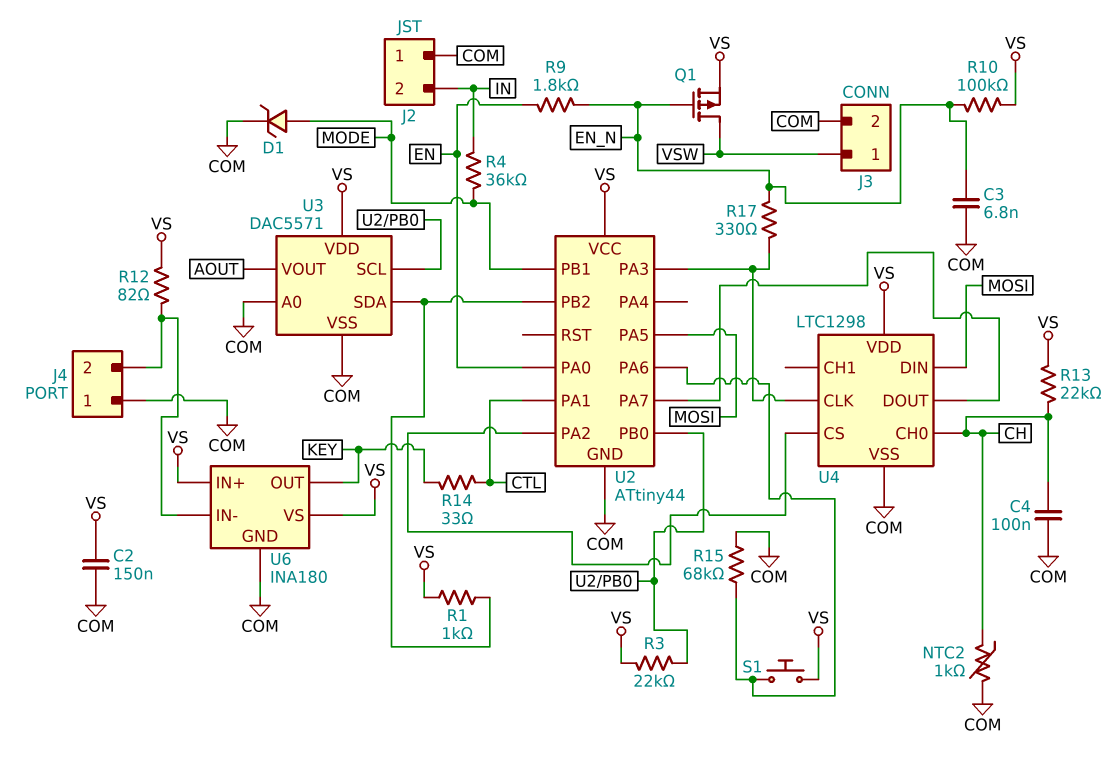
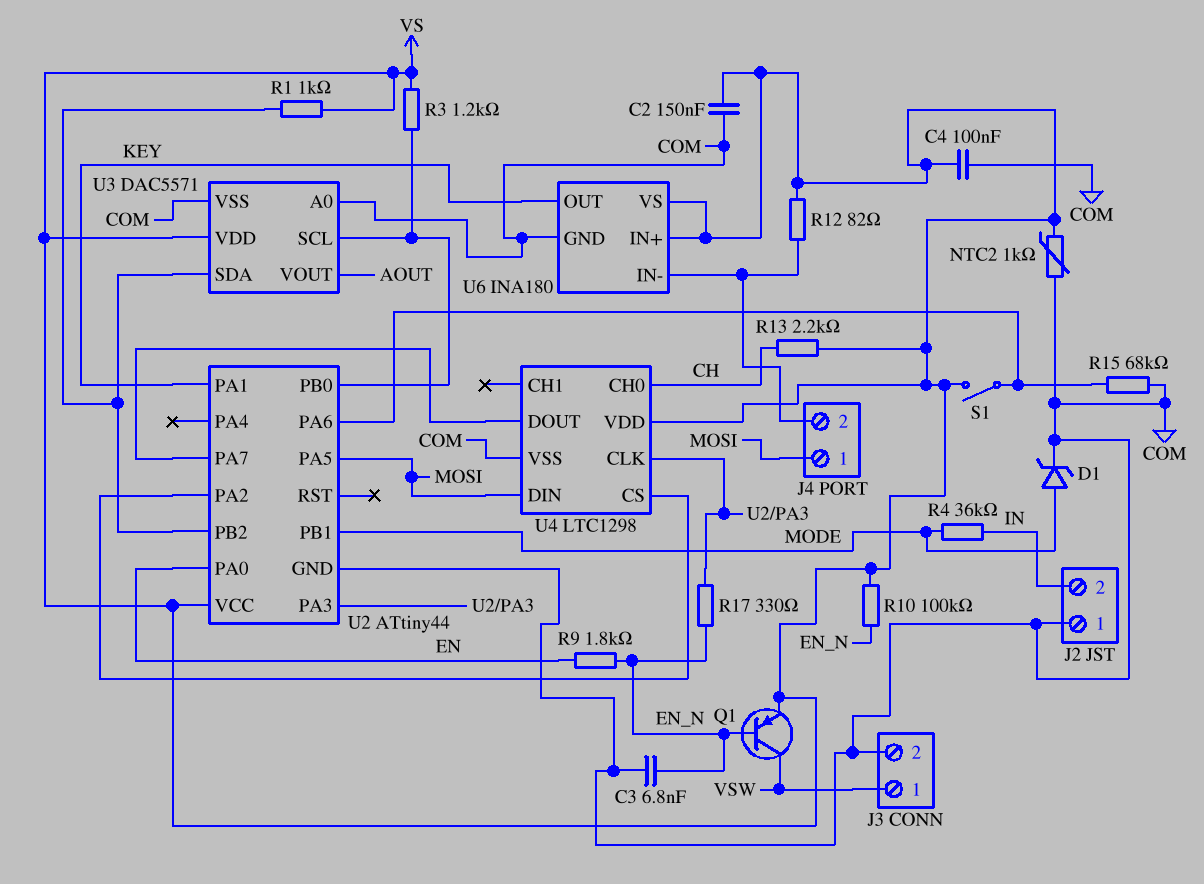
C4: 100nF (CH, COM) -> 100nF (COM, VS)
J4 pin 1: COM -> MOSI
NTC2: 1k (CH, COM) -> 1k (COM, VS)
Q1: PMOS (G EN_N, D VSW, S VS) -> PNP (B EN_N, C VSW, E VS)
R3: 22k (U2/PB0, VS) -> 1.2k (U2/PB0, VS)
R13: 22k (CH, VS) -> 2.2k (CH, VS)
R14: 33 (CTL, KEY) -> none
S1: button (U2/PA6, VS) -> switch (U2/PA6, VS)
U2 pin PA1: CTL -> KEY

